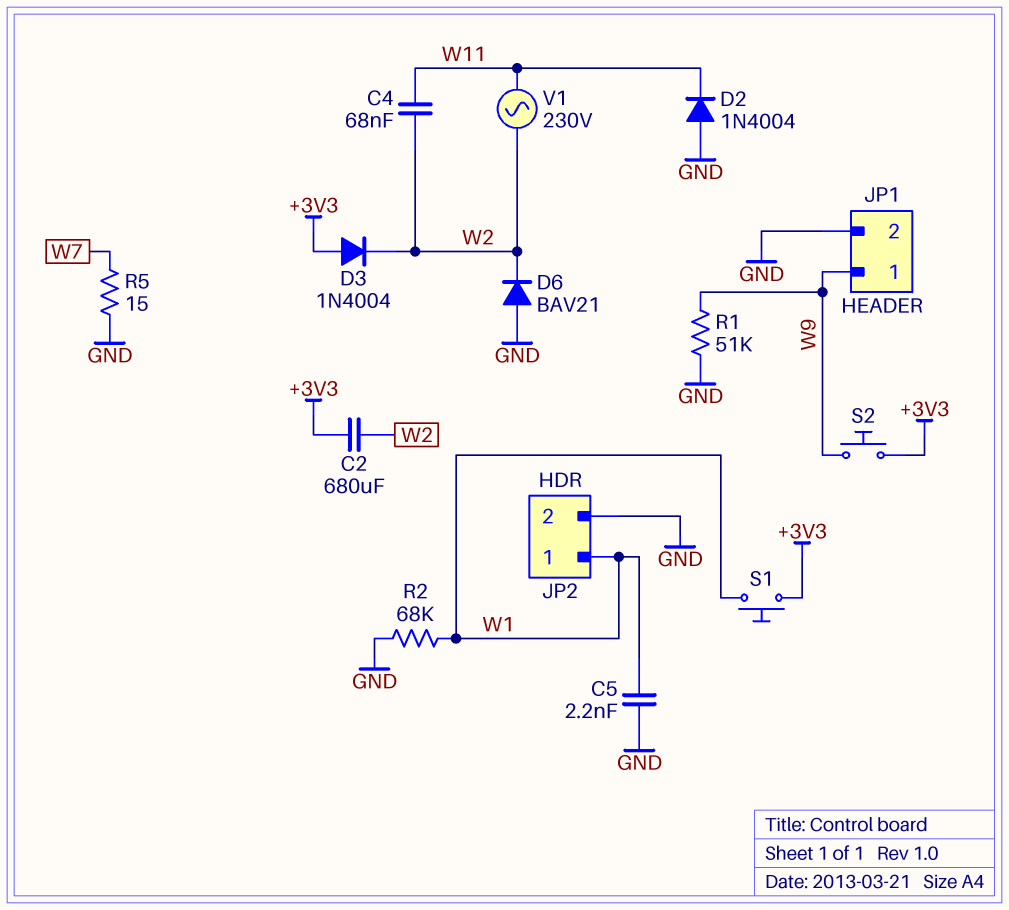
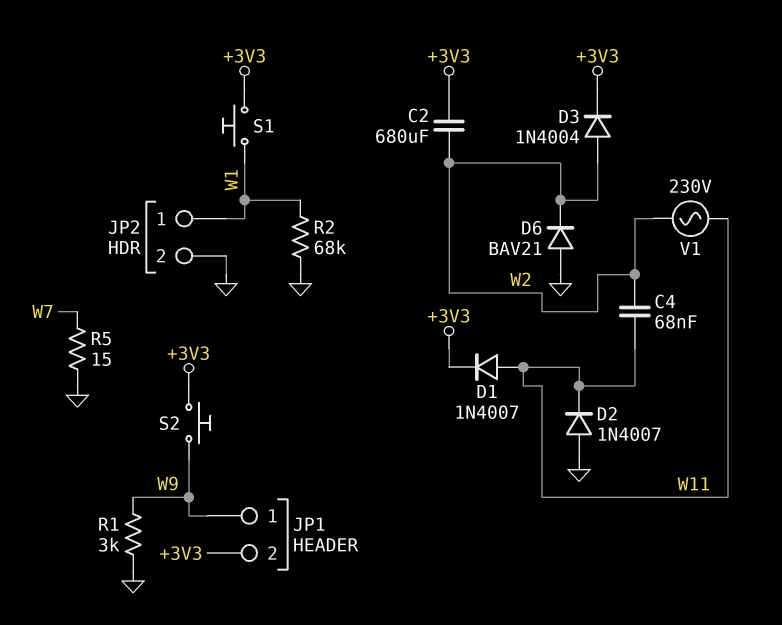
C5: 2.2nF (GND, W1) -> none
D1: none -> diode 1N4007 (A W11, K +3V3)
D2: diode 1N4004 (A GND, K W11) -> diode 1N4007 (A GND, K W11)
D3: diode 1N4004 (A +3V3, K W2) -> diode 1N4004 (A W2, K +3V3)
JP1 pin 2: GND -> +3V3
R1: 51k (GND, W9) -> 3k (GND, W9)

